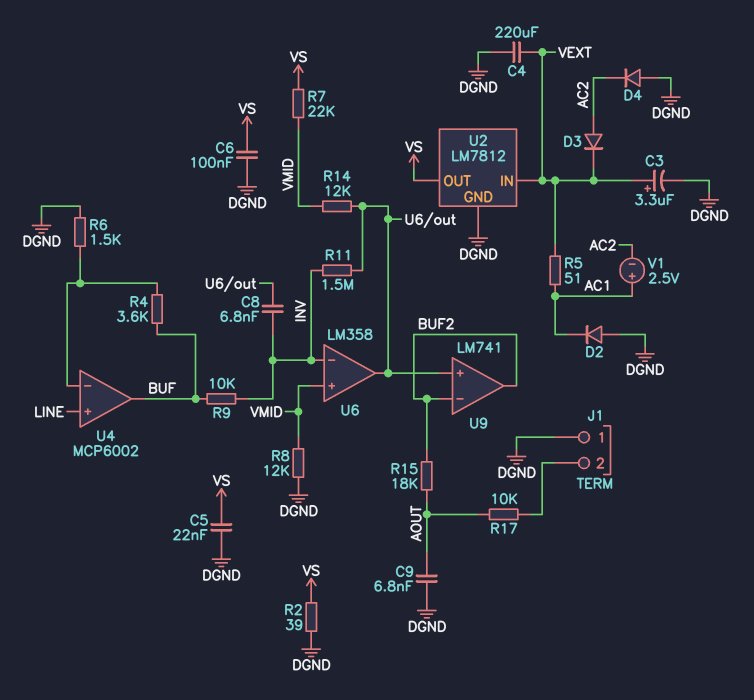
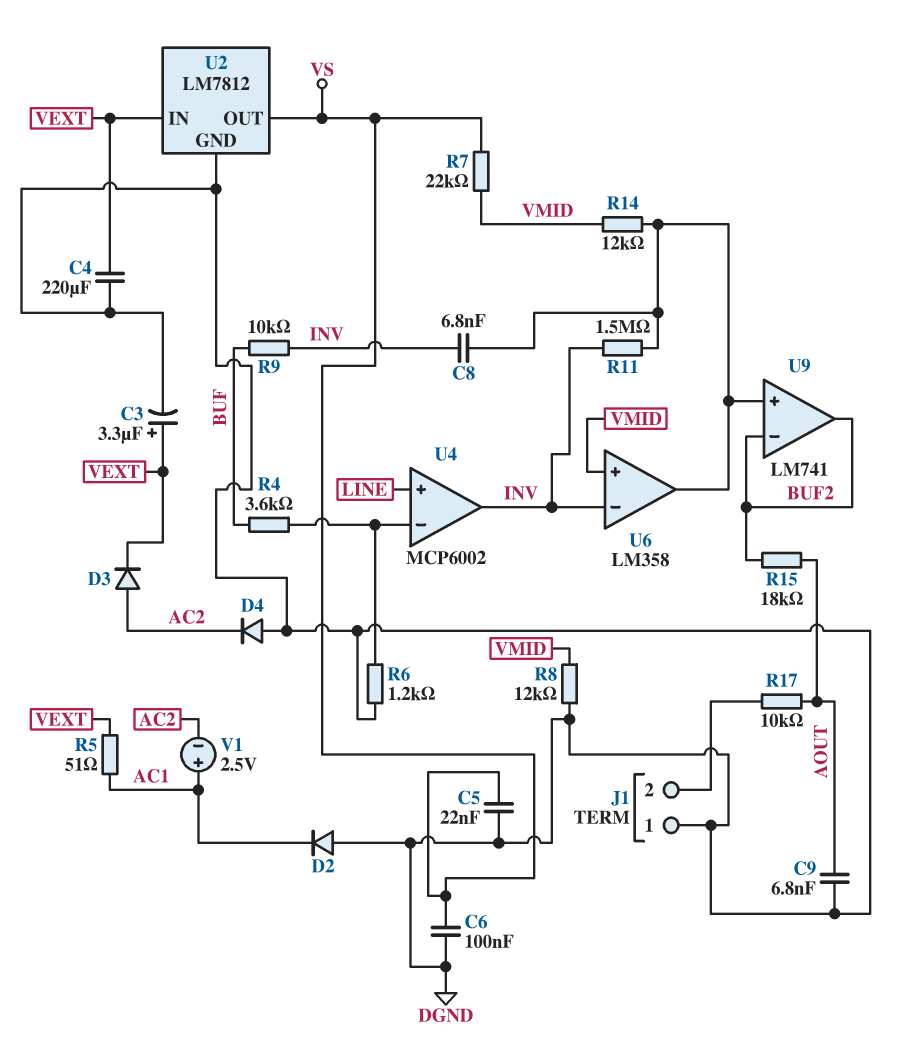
R2: 39 (DGND, VS) -> none
R6: 1.5k (DGND, U4/in-) -> 1.2k (DGND, U4/in-)
U4 pin out: BUF -> INV

